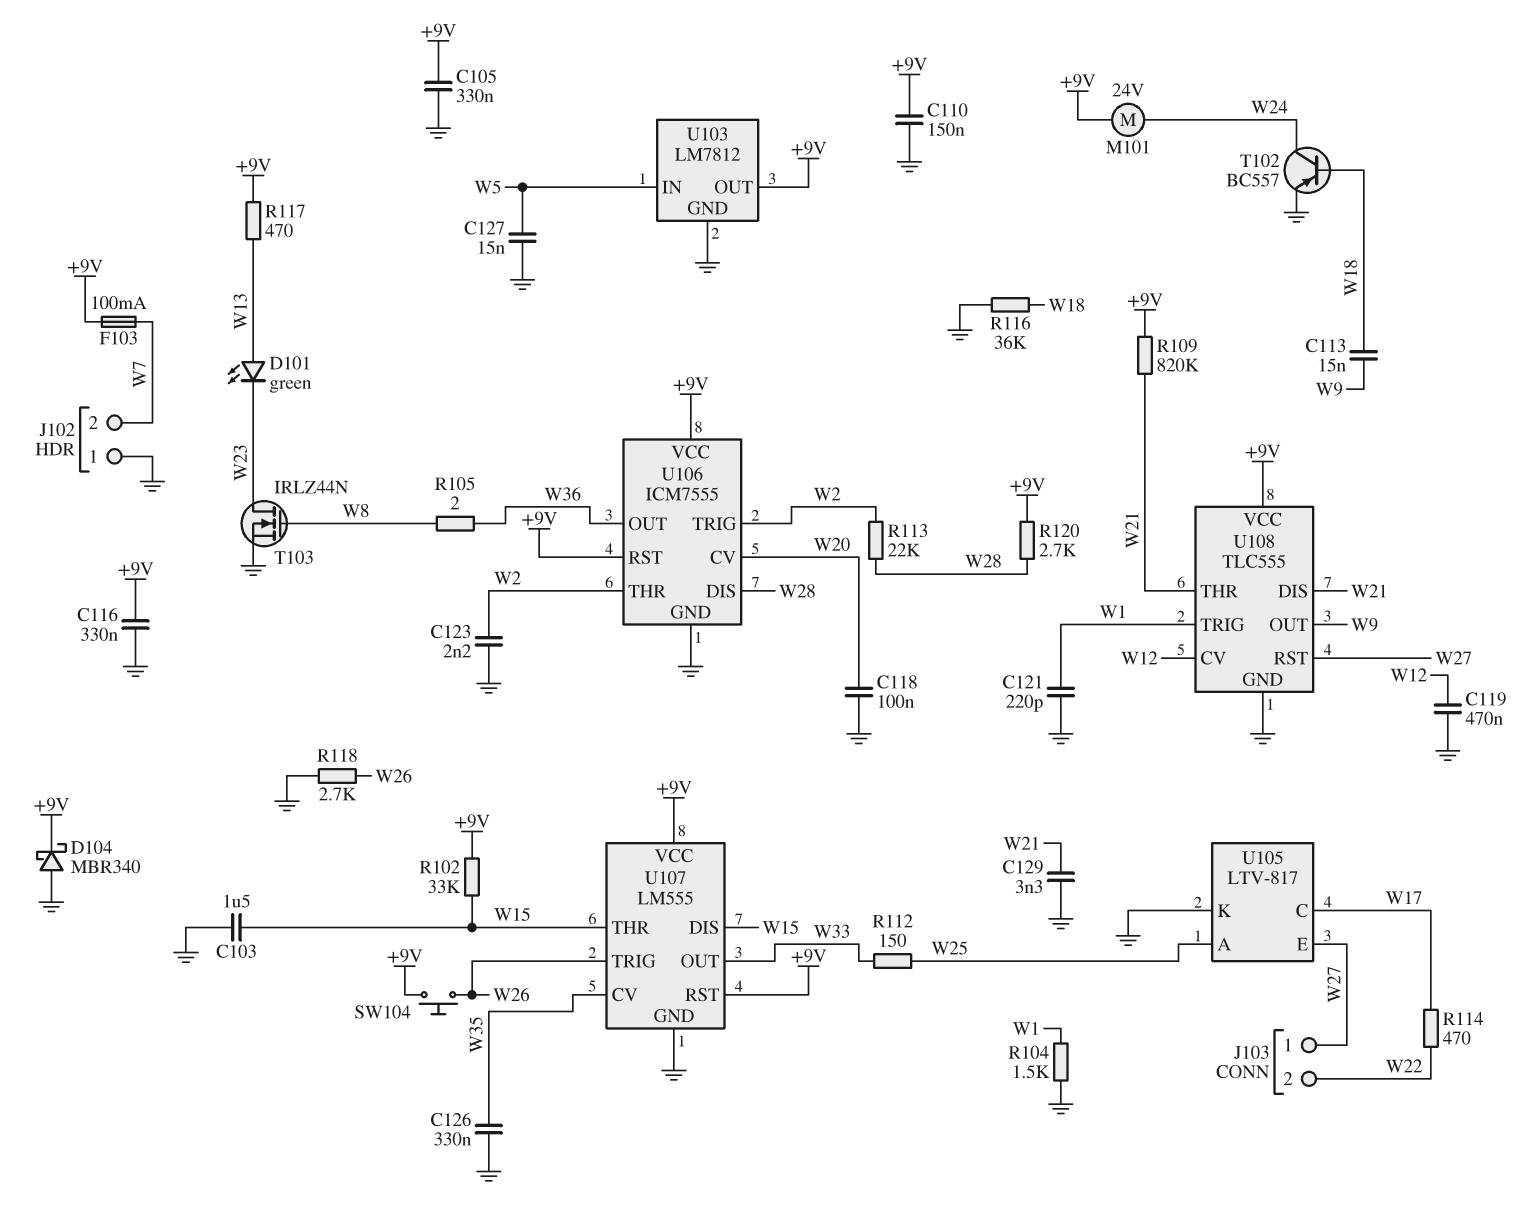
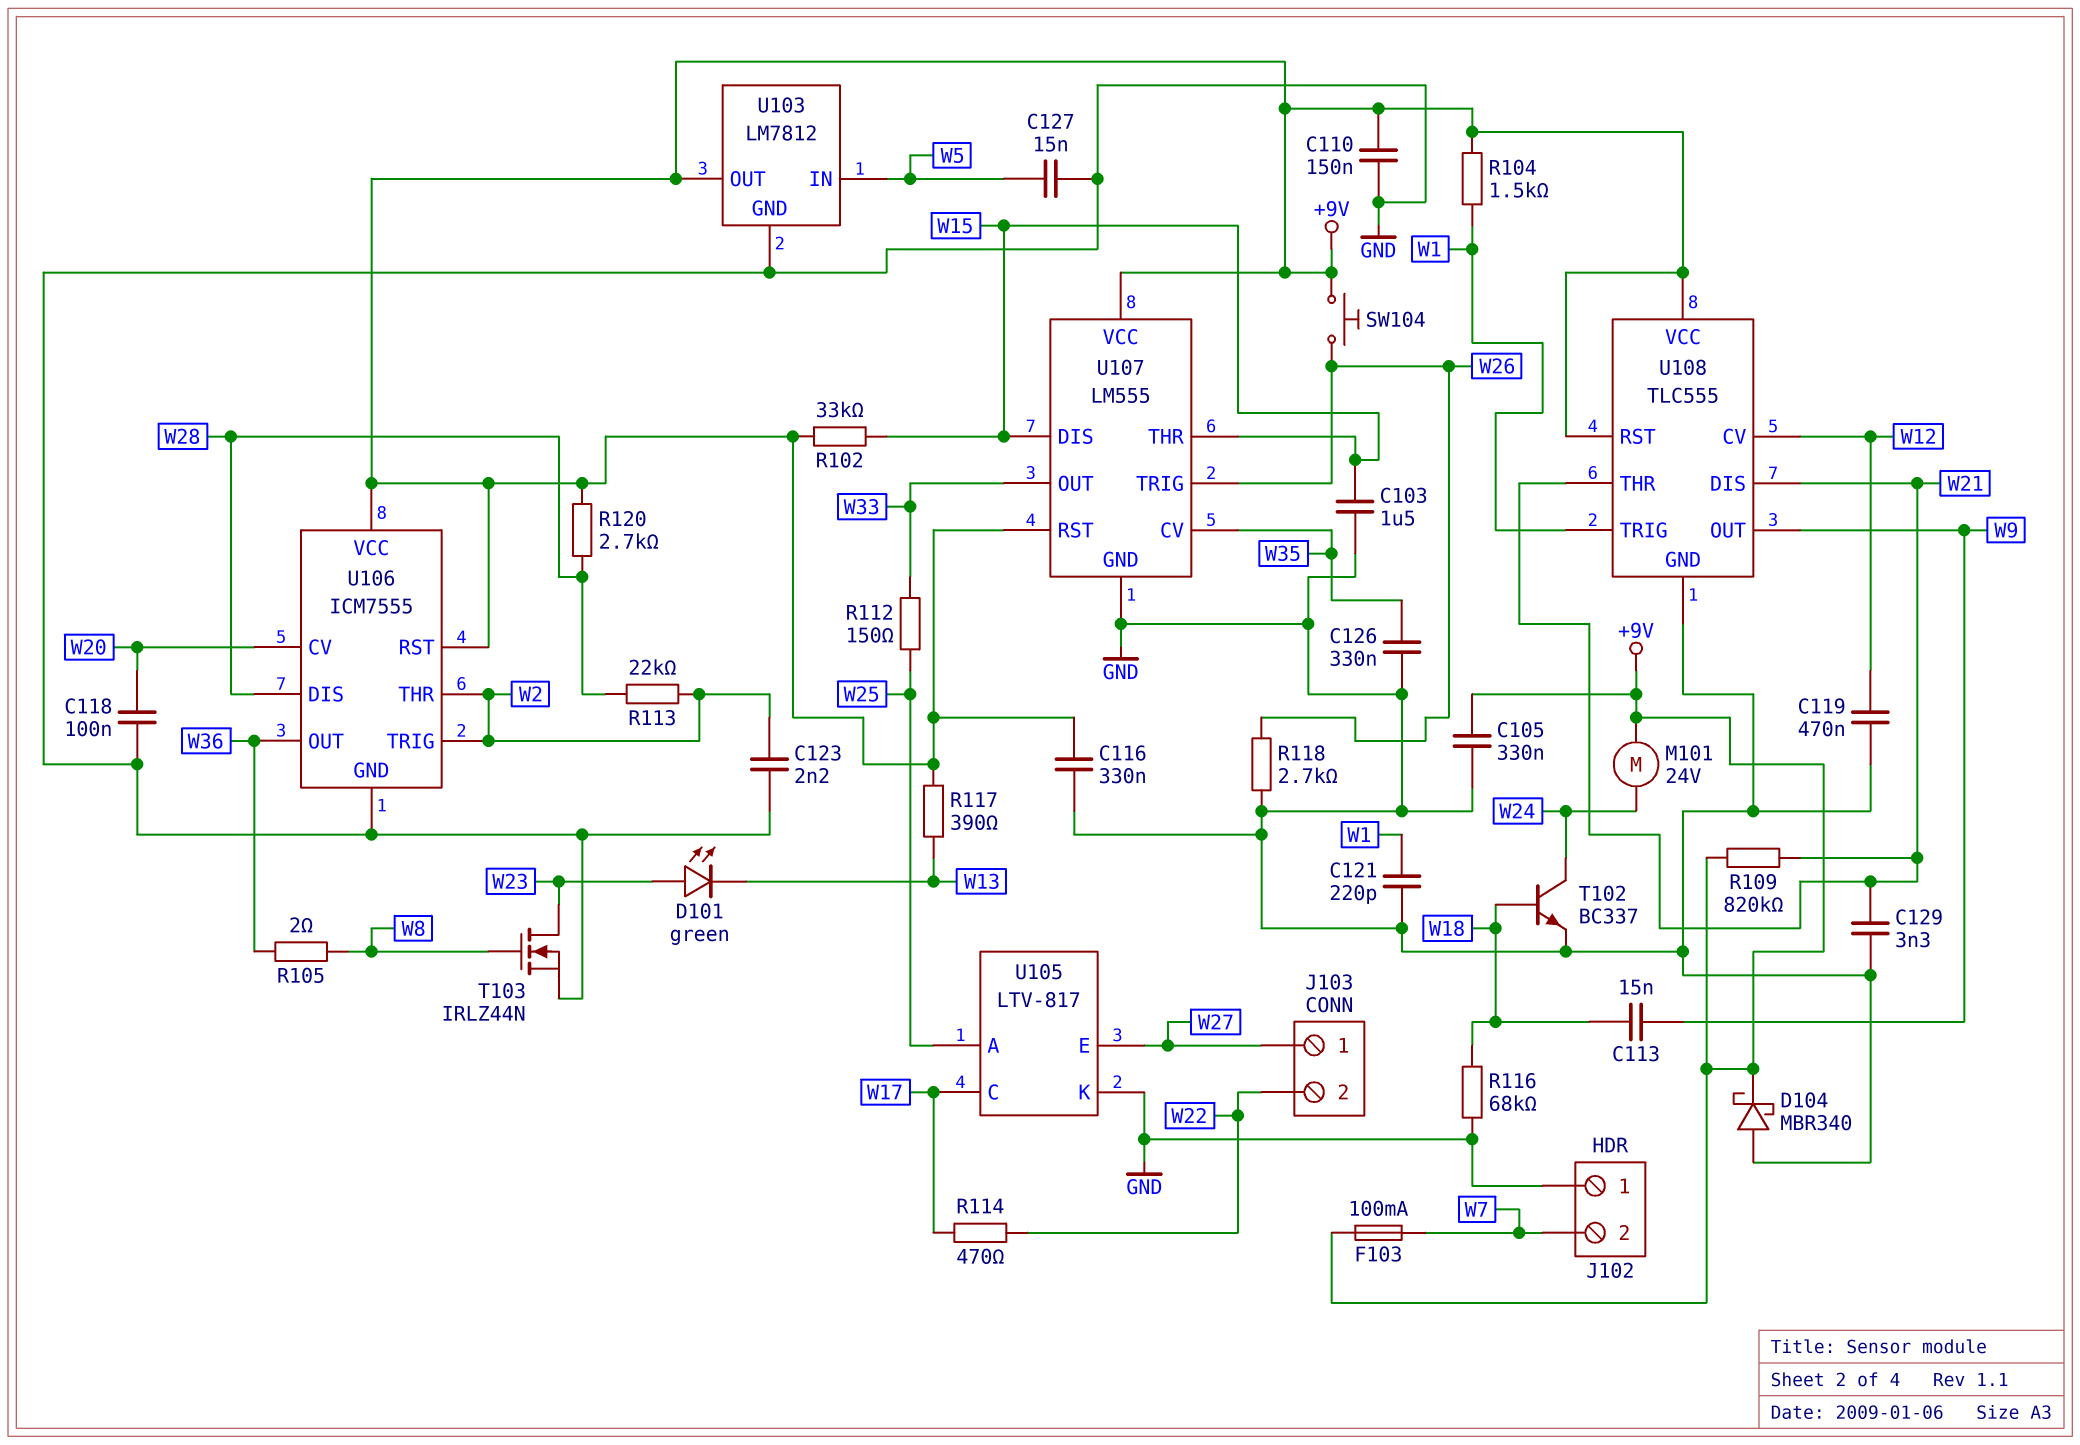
D101: LED green (A W13, K W23) -> LED green (A W23, K W13)
R104: 1.5k (GND, W1) -> 1.5k (+9V, W1)
R116: 36k (GND, W18) -> 68k (GND, W18)
R117: 470 (+9V, W13) -> 390 (+9V, W13)
T102: PNP BC557 (B W18, C W24, E GND) -> NPN BC337 (B W18, C W24, E GND)
U108 pin RST: W27 -> +9V

